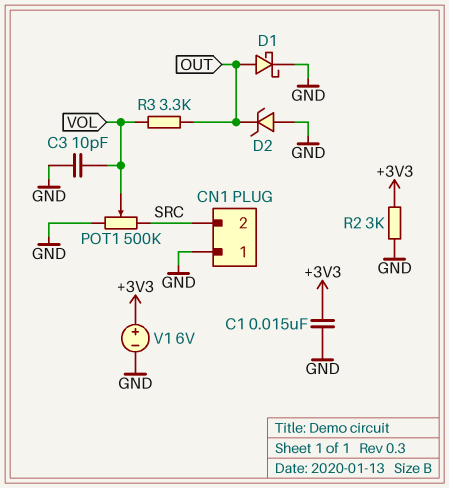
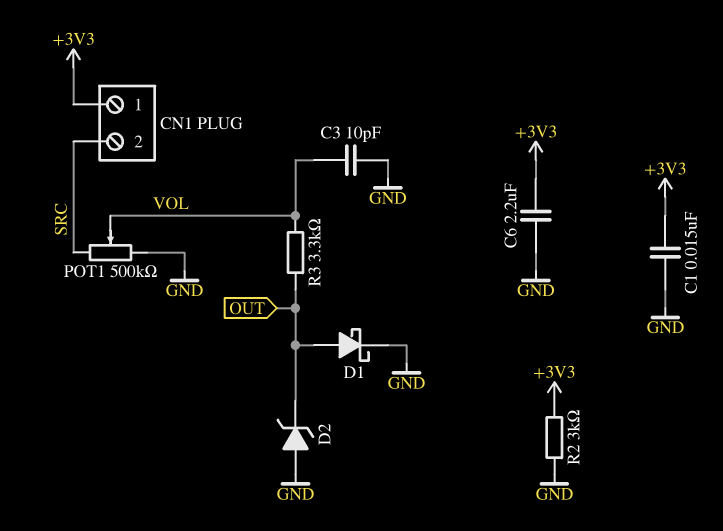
C6: none -> 2.2uF (+3V3, GND)
CN1 pin 1: GND -> +3V3
V1: 6V (plus +3V3, minus GND) -> none

